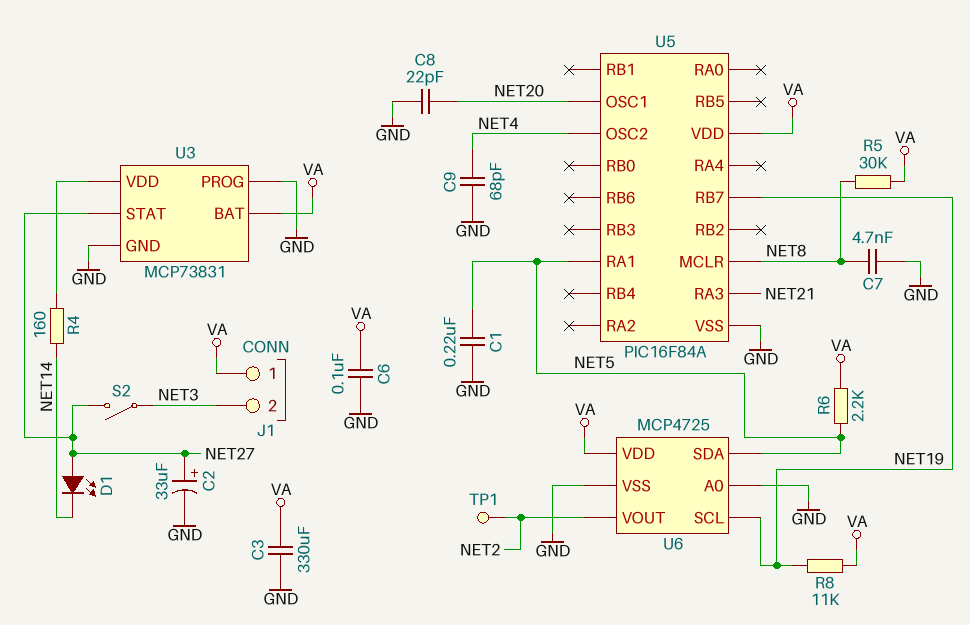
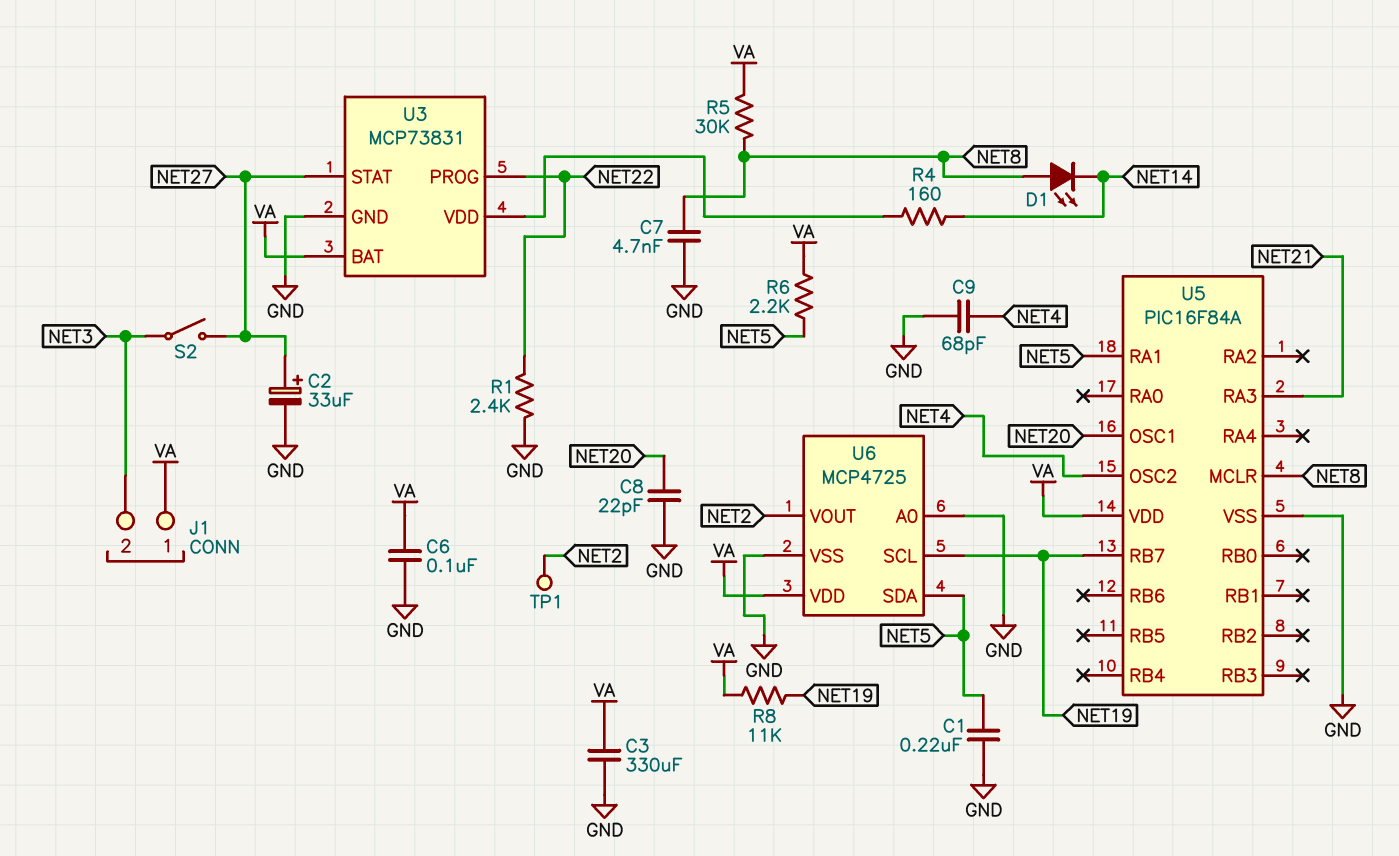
D1: LED (A NET27, K NET14) -> LED (A NET8, K NET14)
R1: none -> 2.4k (GND, NET22)
U3 pin PROG: GND -> NET22

